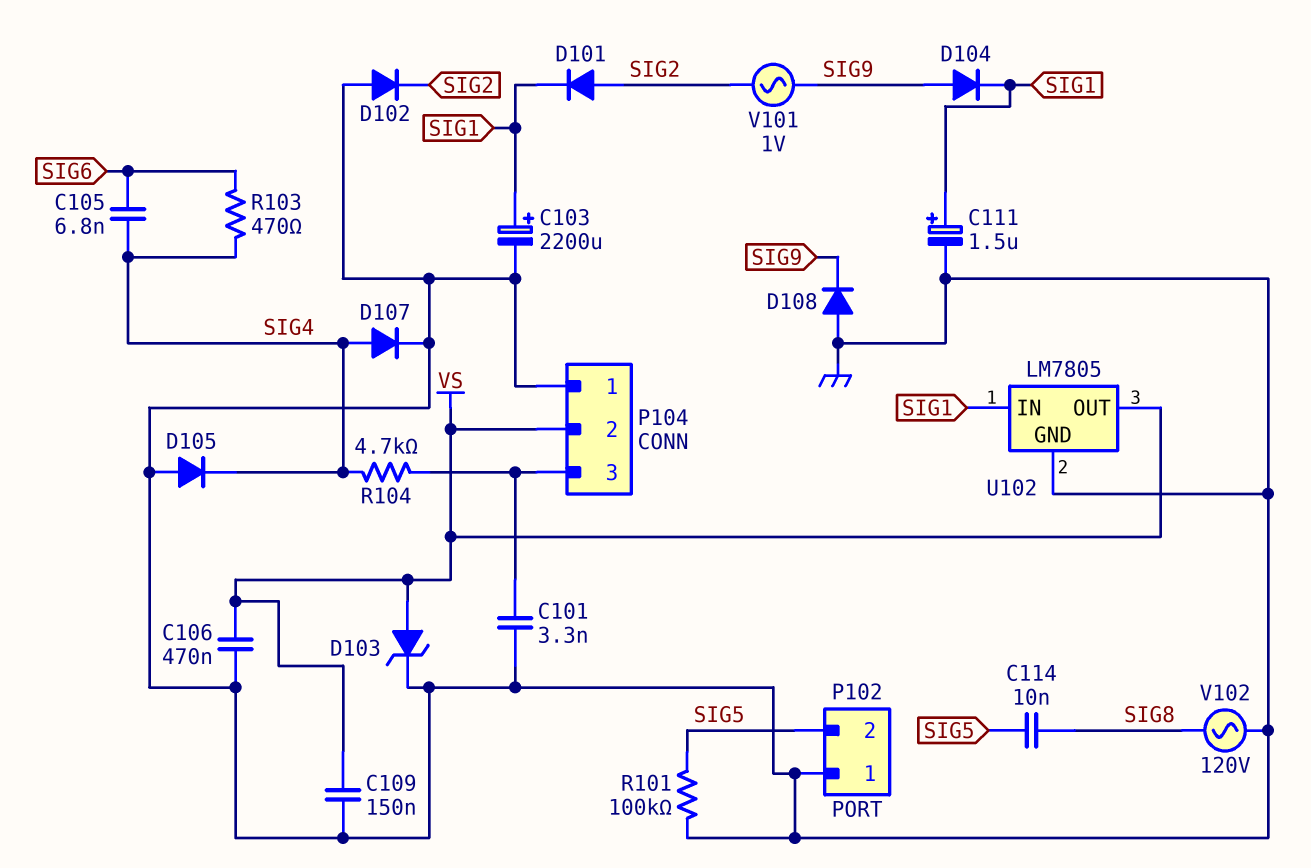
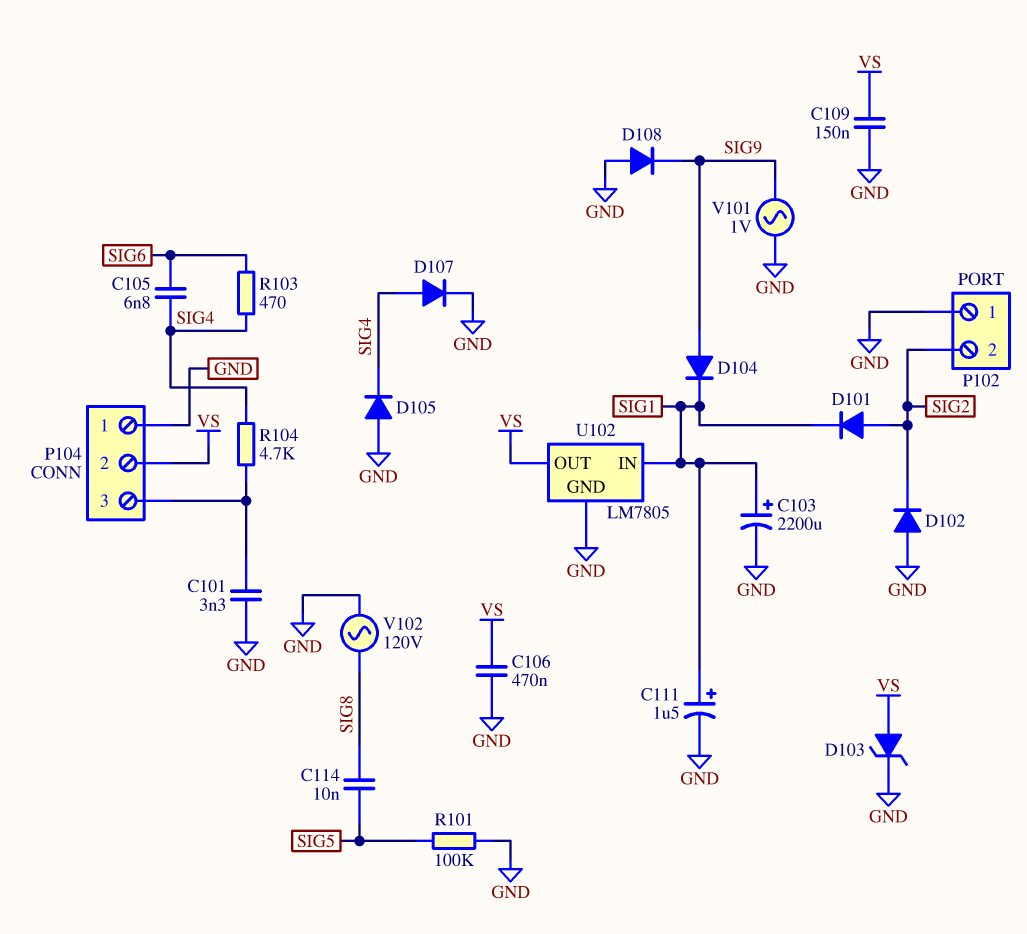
P102 pin 2: SIG5 -> SIG2
V101: AC 1V (SIG2, SIG9) -> AC 1V (GND, SIG9)

